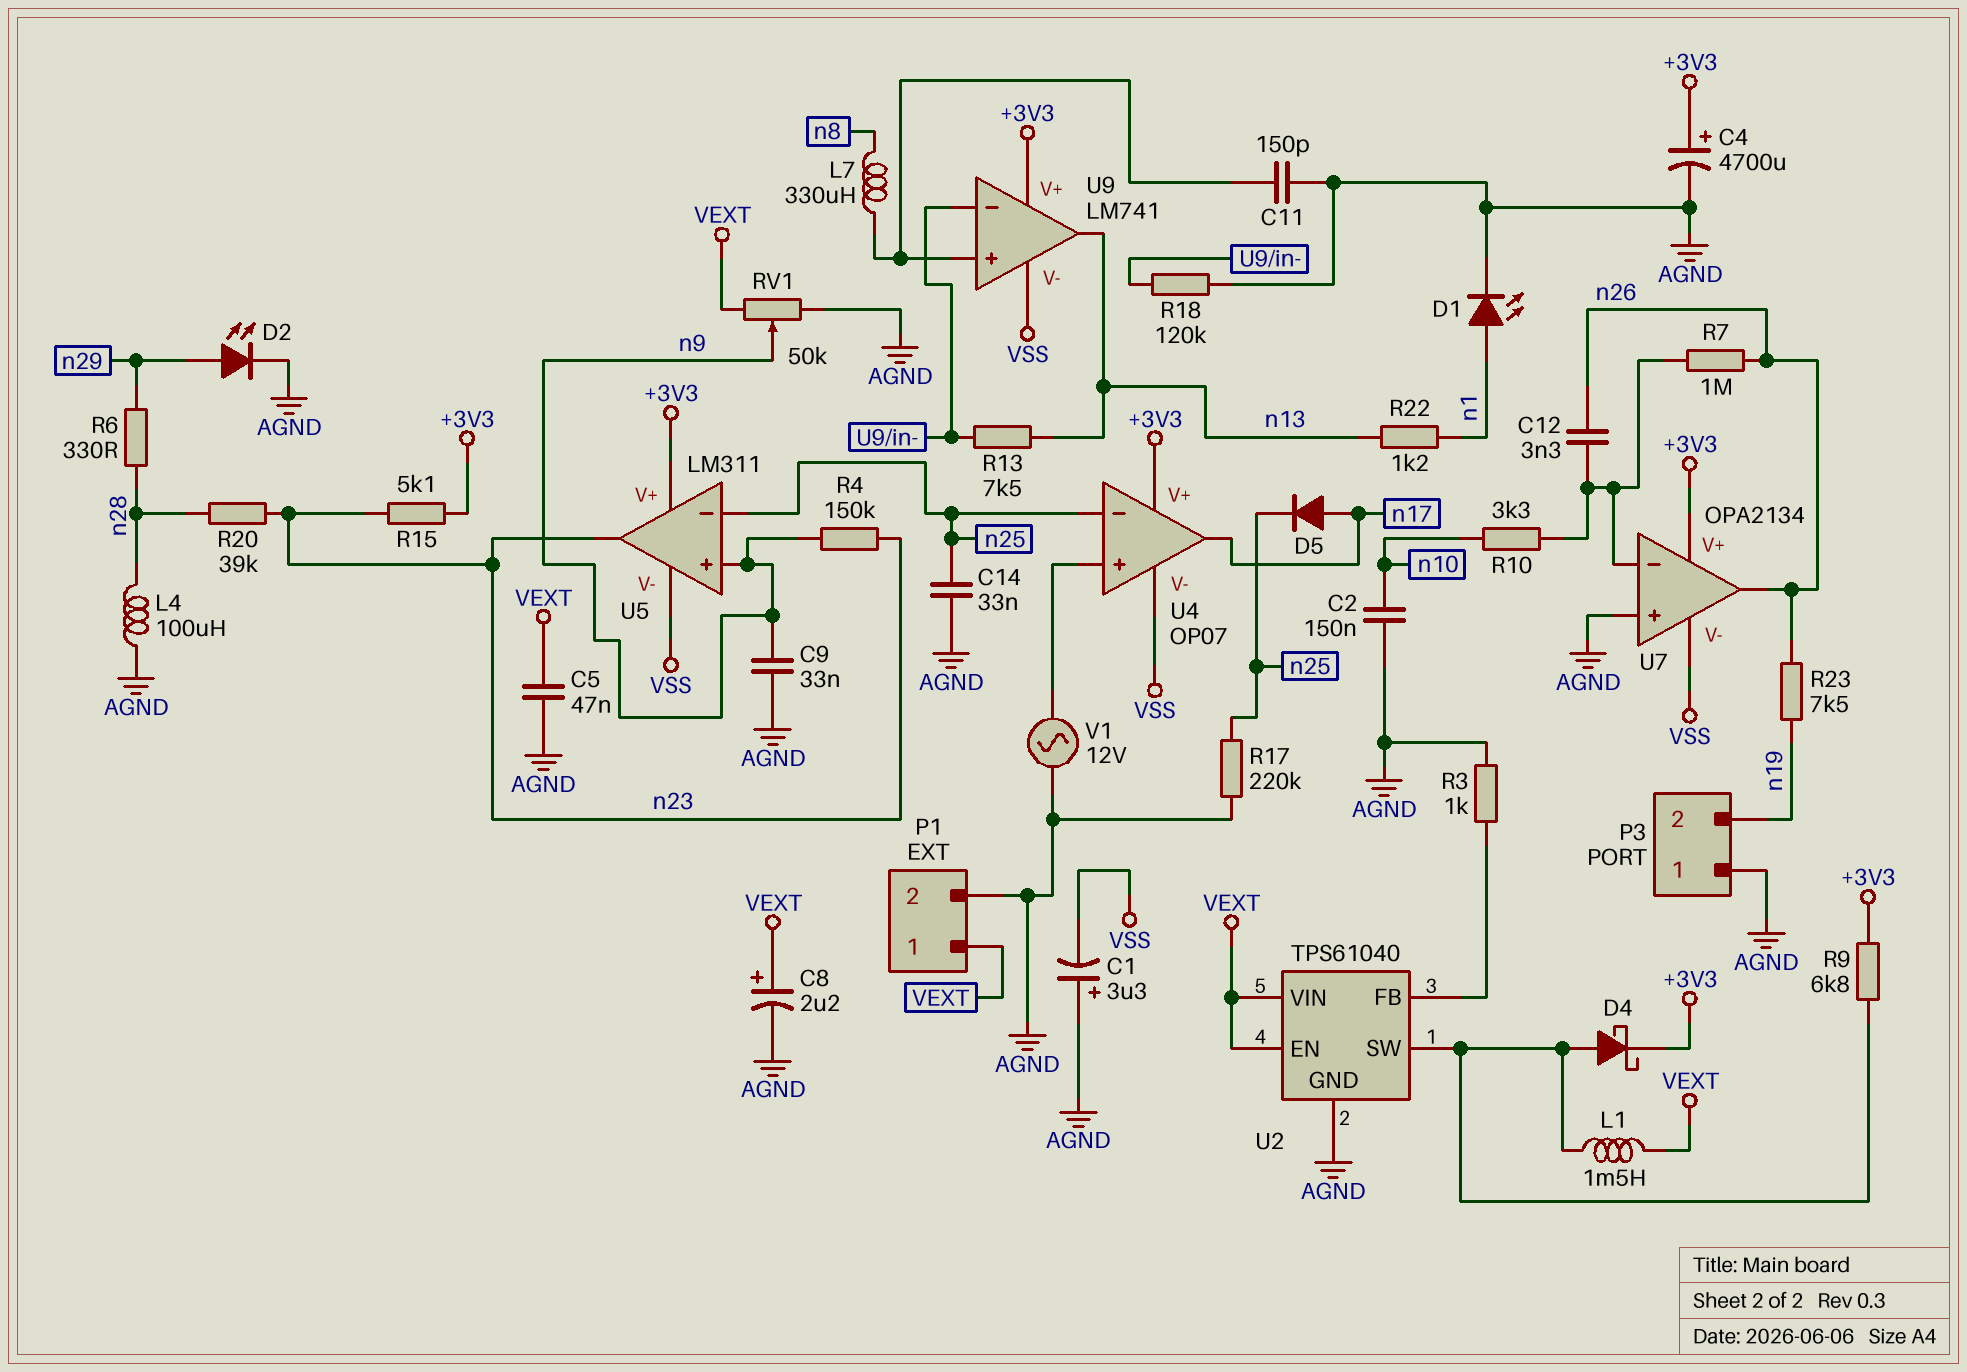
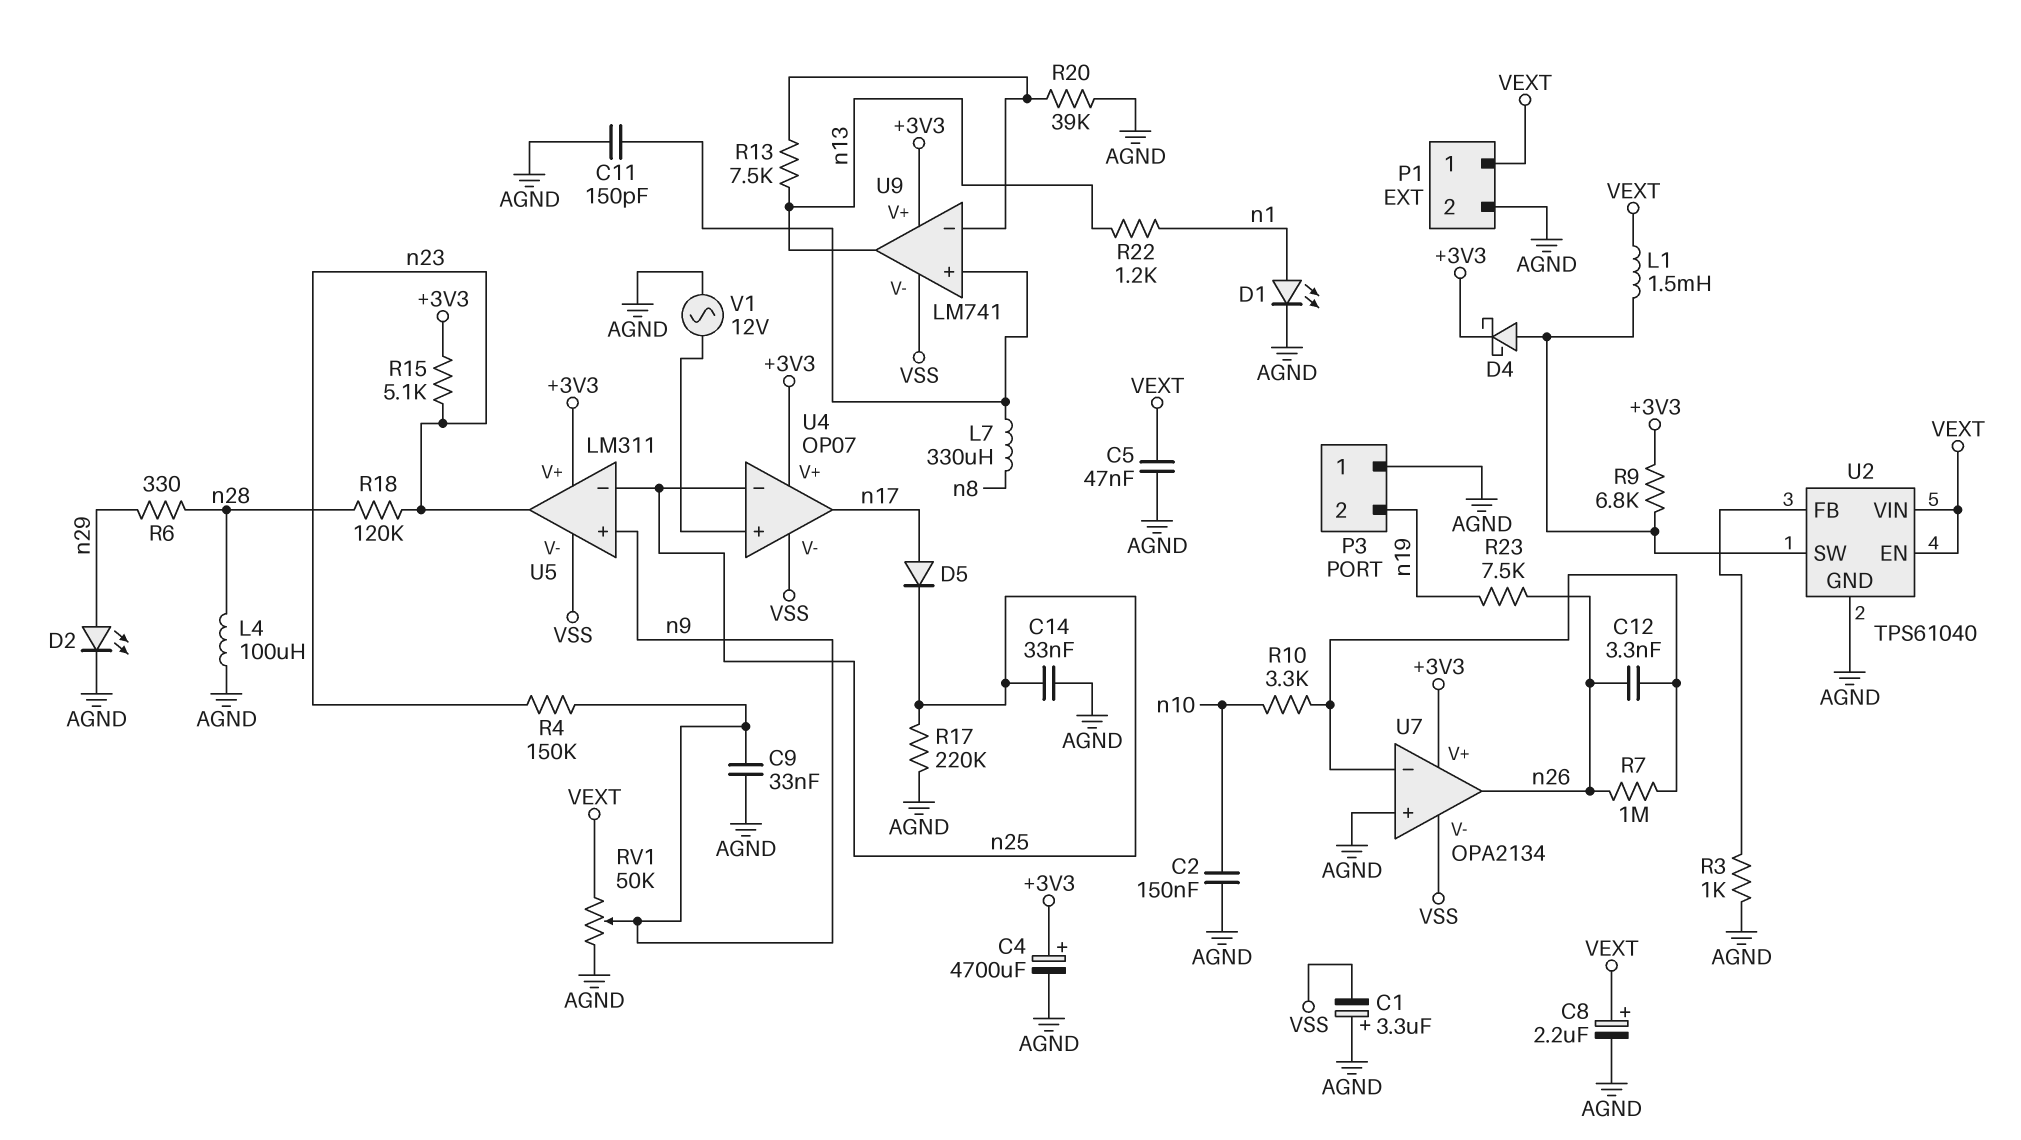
R18: 120k (AGND, U9/in-) -> 120k (n23, n28)
R20: 39k (n23, n28) -> 39k (AGND, U9/in-)

